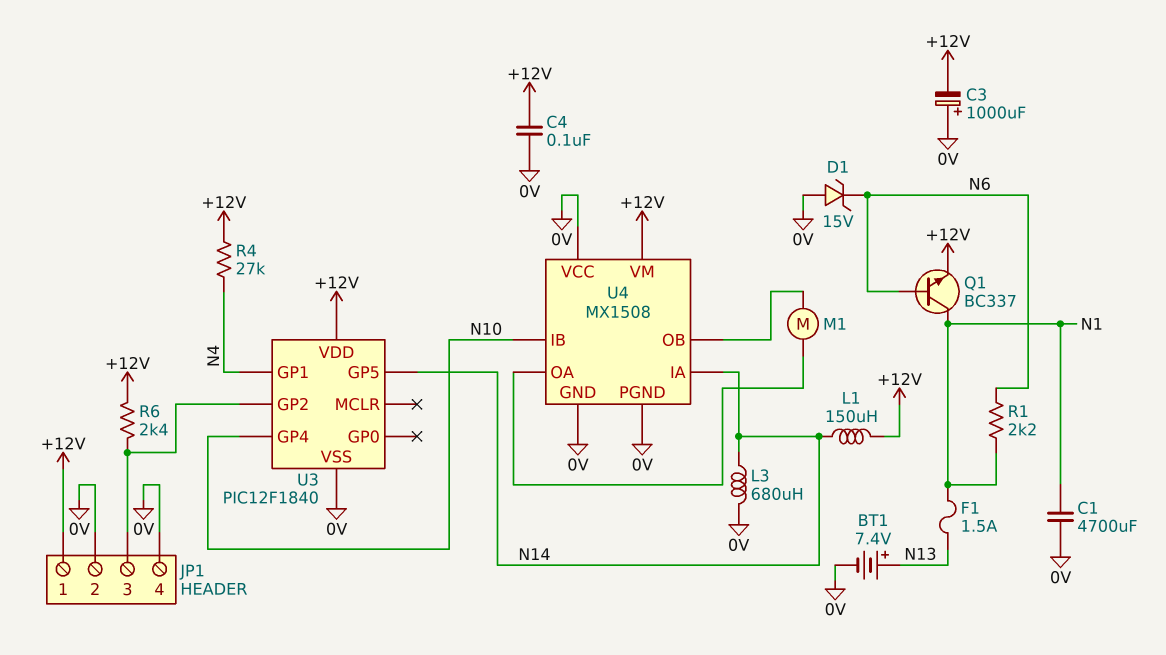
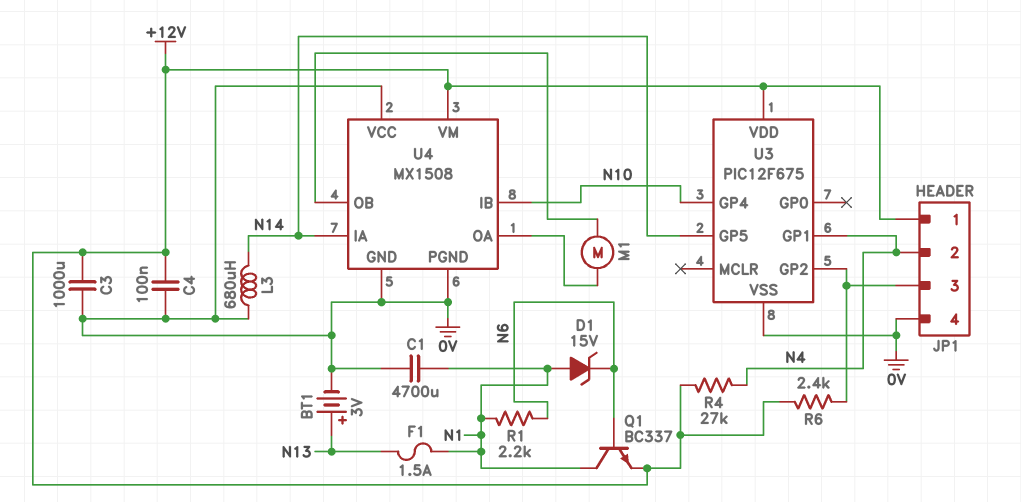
BT1: 7.4V (plus N13, minus 0V) -> 3V (plus N13, minus 0V)
C3: 1000uF (plus 0V, minus +12V) -> 1000uF (+12V, 0V)
D1: zener 15V (A 0V, K N6) -> zener 15V (A N1, K N6)
JP1 pin 2: 0V -> N4
L1: 150uH (+12V, N14) -> none
U3: PIC12F1840 -> PIC12F675

